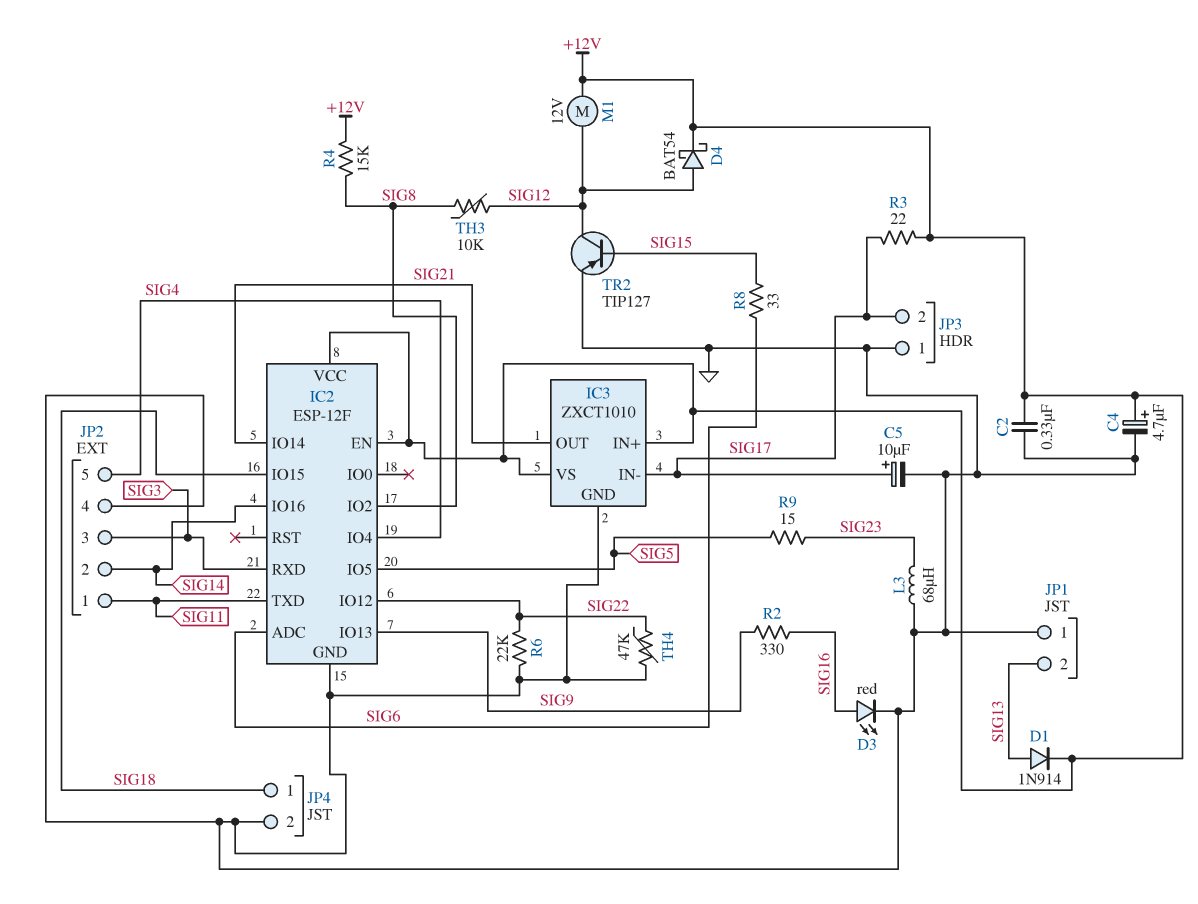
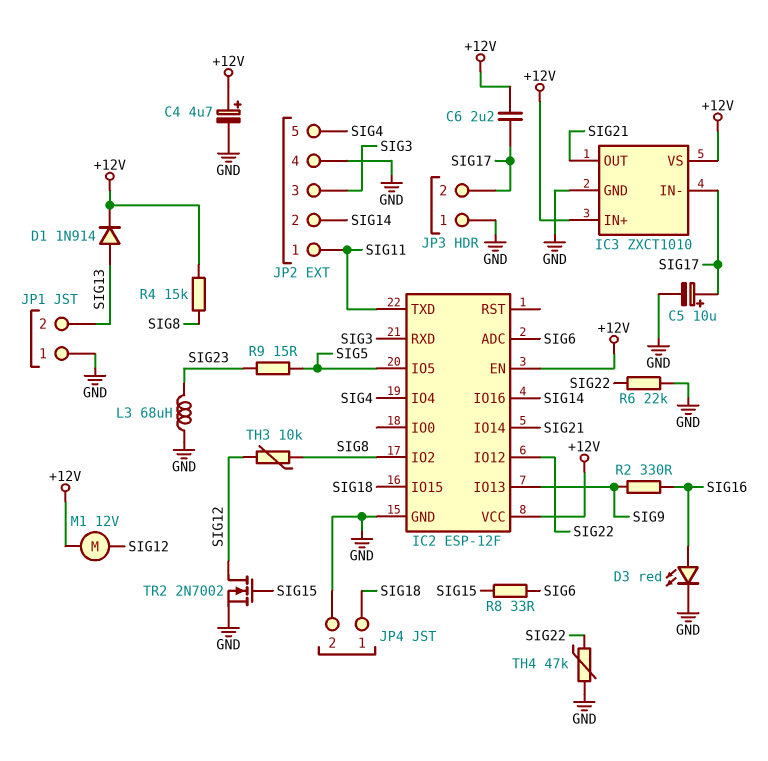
C2: 330nF (+12V, GND) -> none
C6: none -> 2.2uF (+12V, SIG17)
D4: schottky BAT54 (A SIG12, K +12V) -> none
R3: 22 (+12V, SIG17) -> none
TR2: PNP TIP127 (B SIG15, C SIG12, E GND) -> NMOS 2N7002 (G SIG15, D SIG12, S GND)

